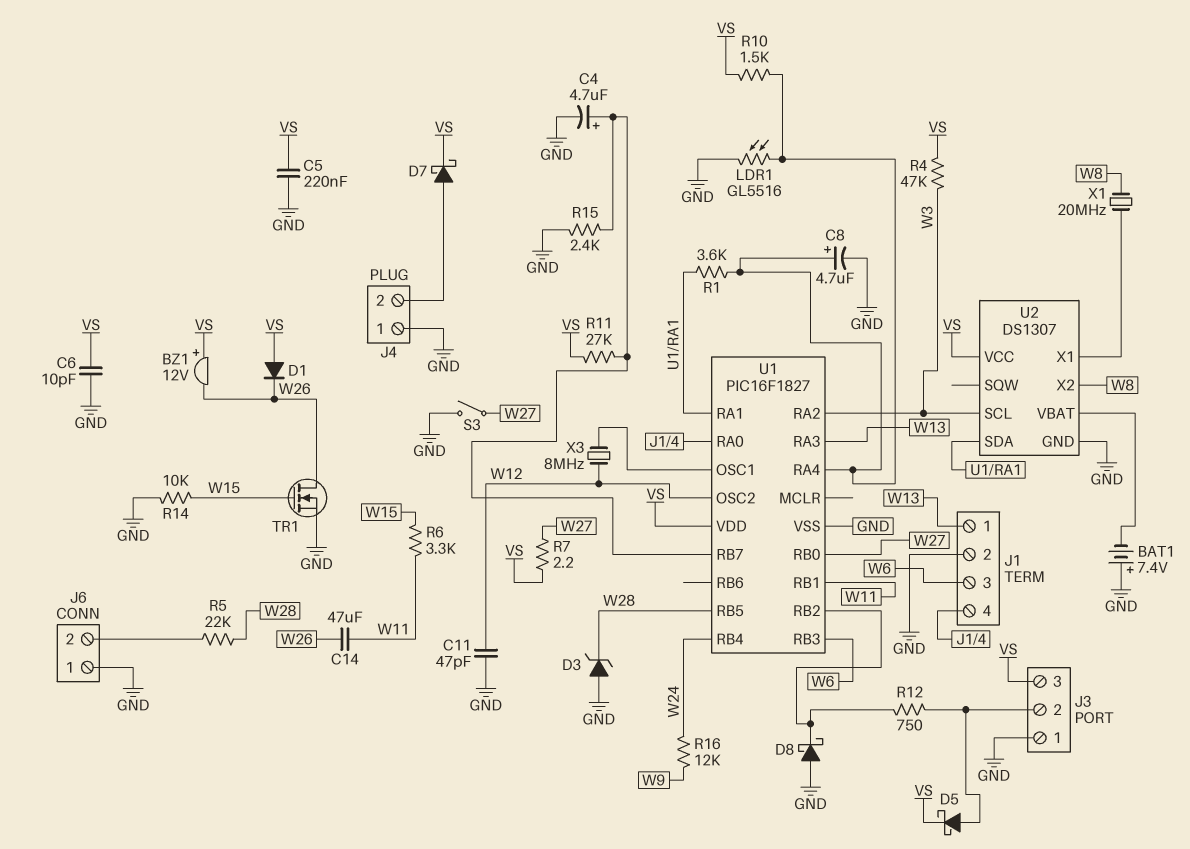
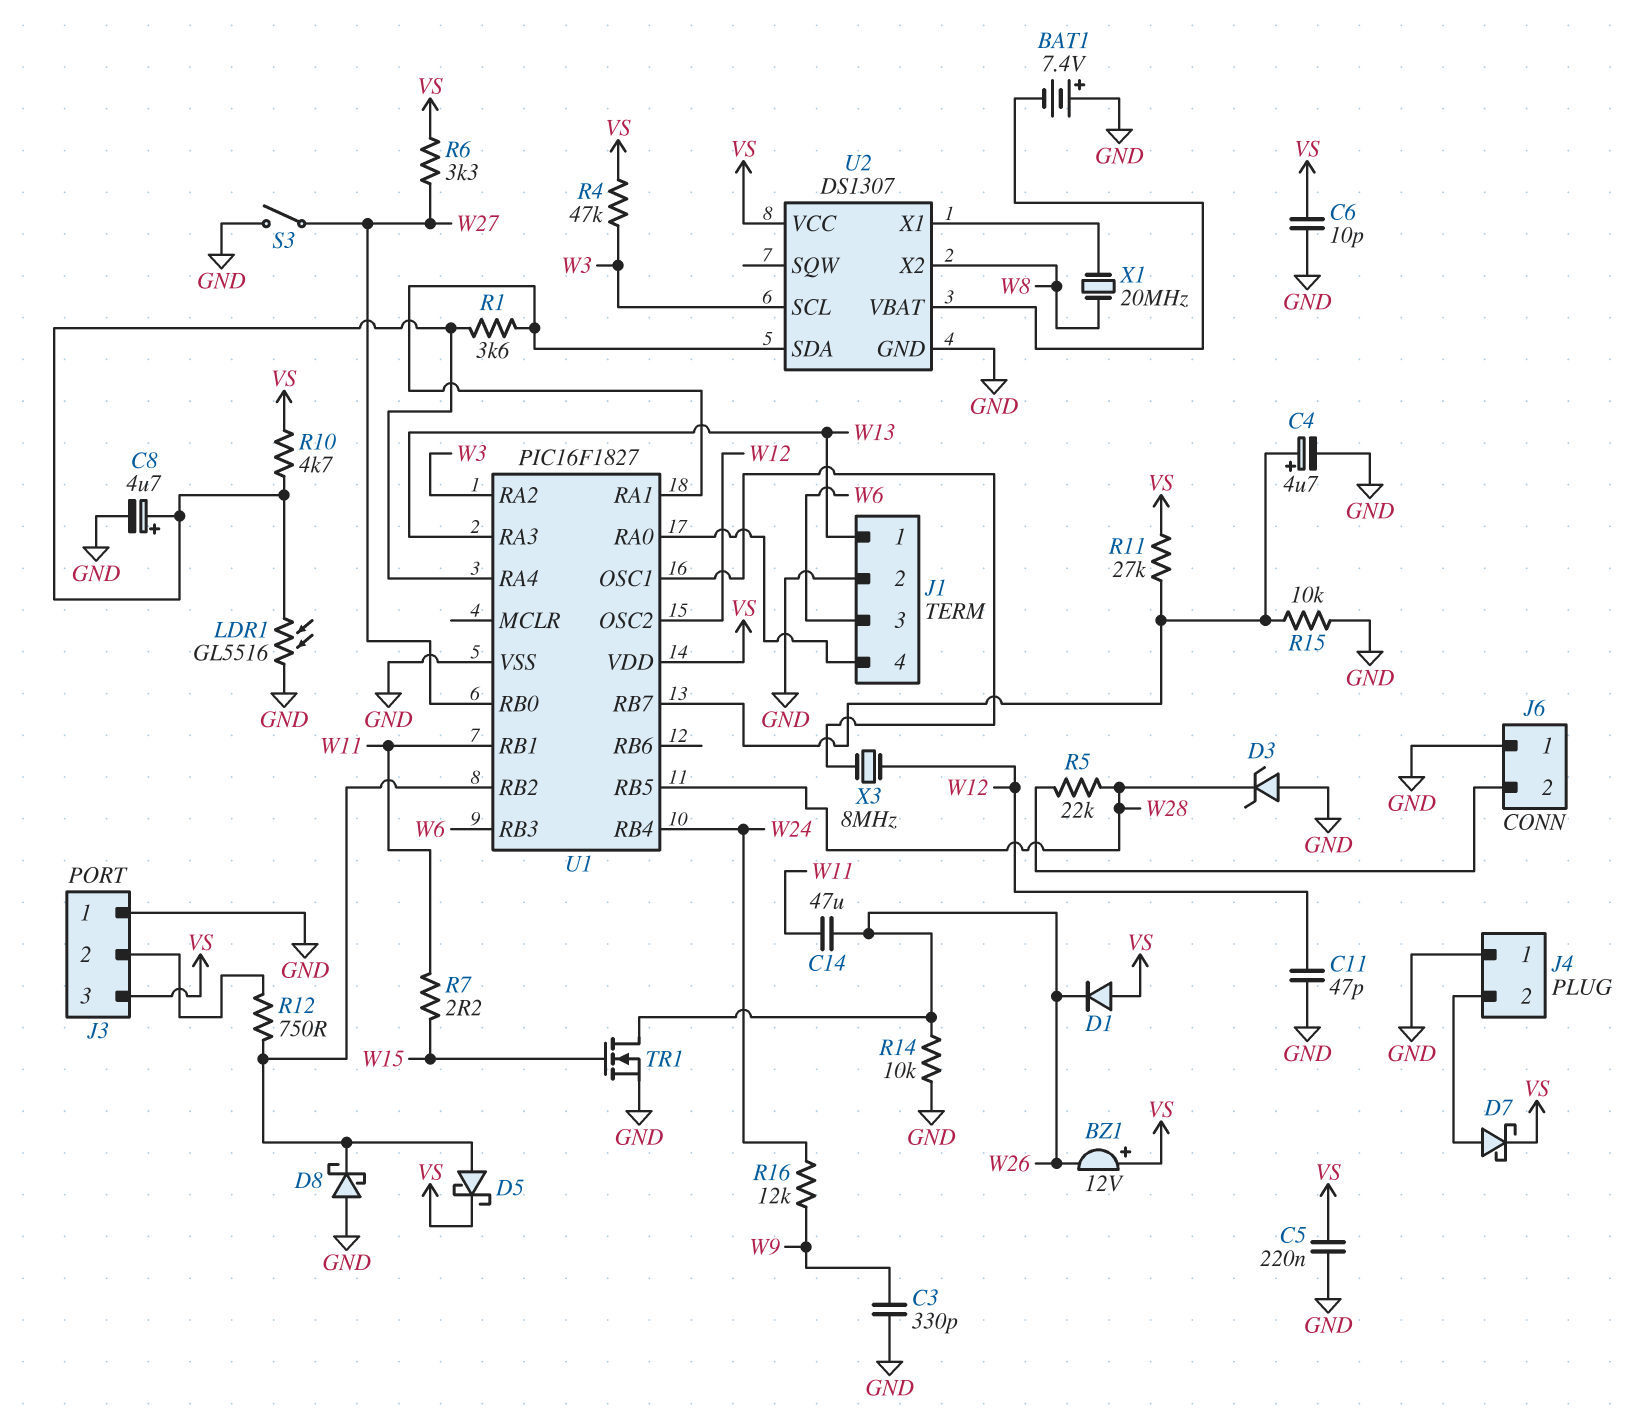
C3: none -> 330pF (GND, W9)
D5: schottky (A J3/2, K VS) -> schottky (A U1/RB2, K VS)
R6: 3.3k (W11, W15) -> 3.3k (VS, W27)
R7: 2.2 (VS, W27) -> 2.2 (W11, W15)
R10: 1.5k (U1/RA4, VS) -> 4.7k (U1/RA4, VS)
R14: 10k (GND, W15) -> 10k (GND, W26)
R15: 2.4k (GND, U1/RB7) -> 10k (GND, U1/RB7)

